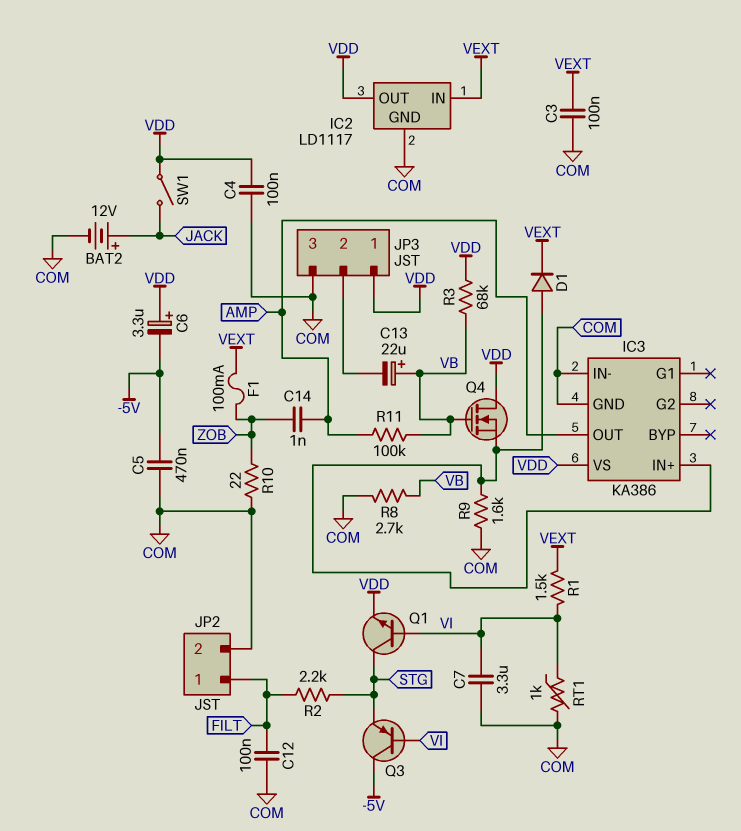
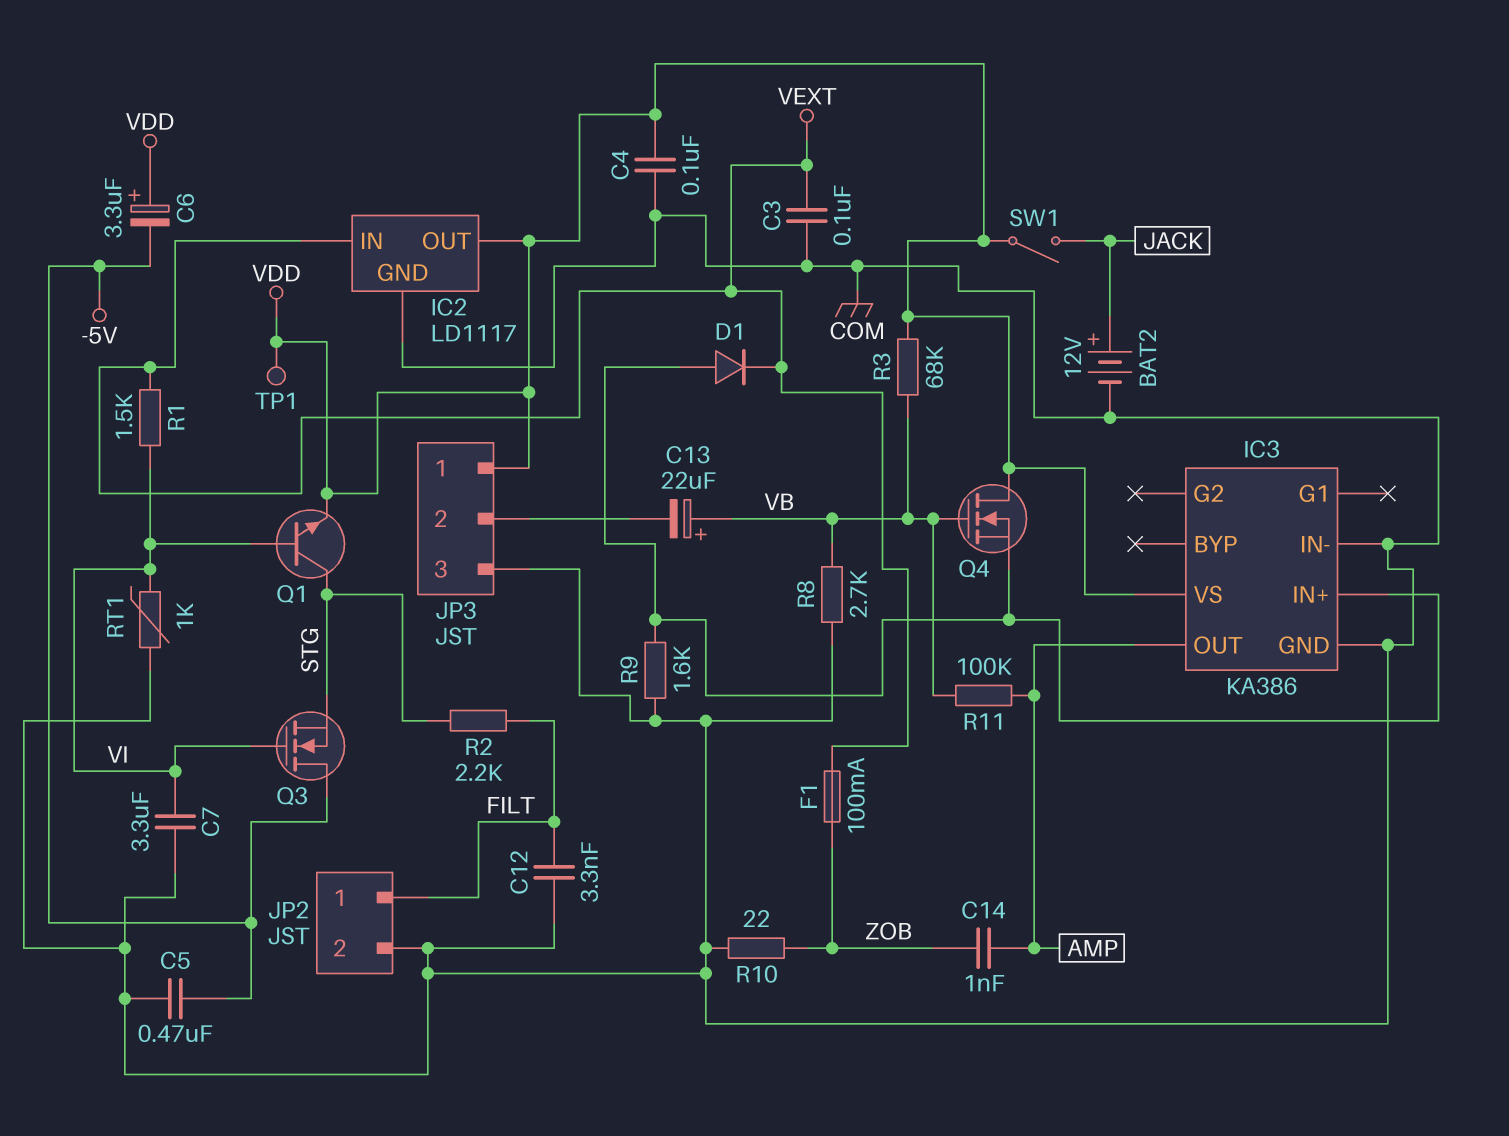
C12: 100nF (COM, FILT) -> 3.3nF (COM, FILT)
Q3: PNP (B VI, C -5V, E STG) -> NMOS (G VI, D -5V, S STG)
TP1: none -> test point (VDD)

